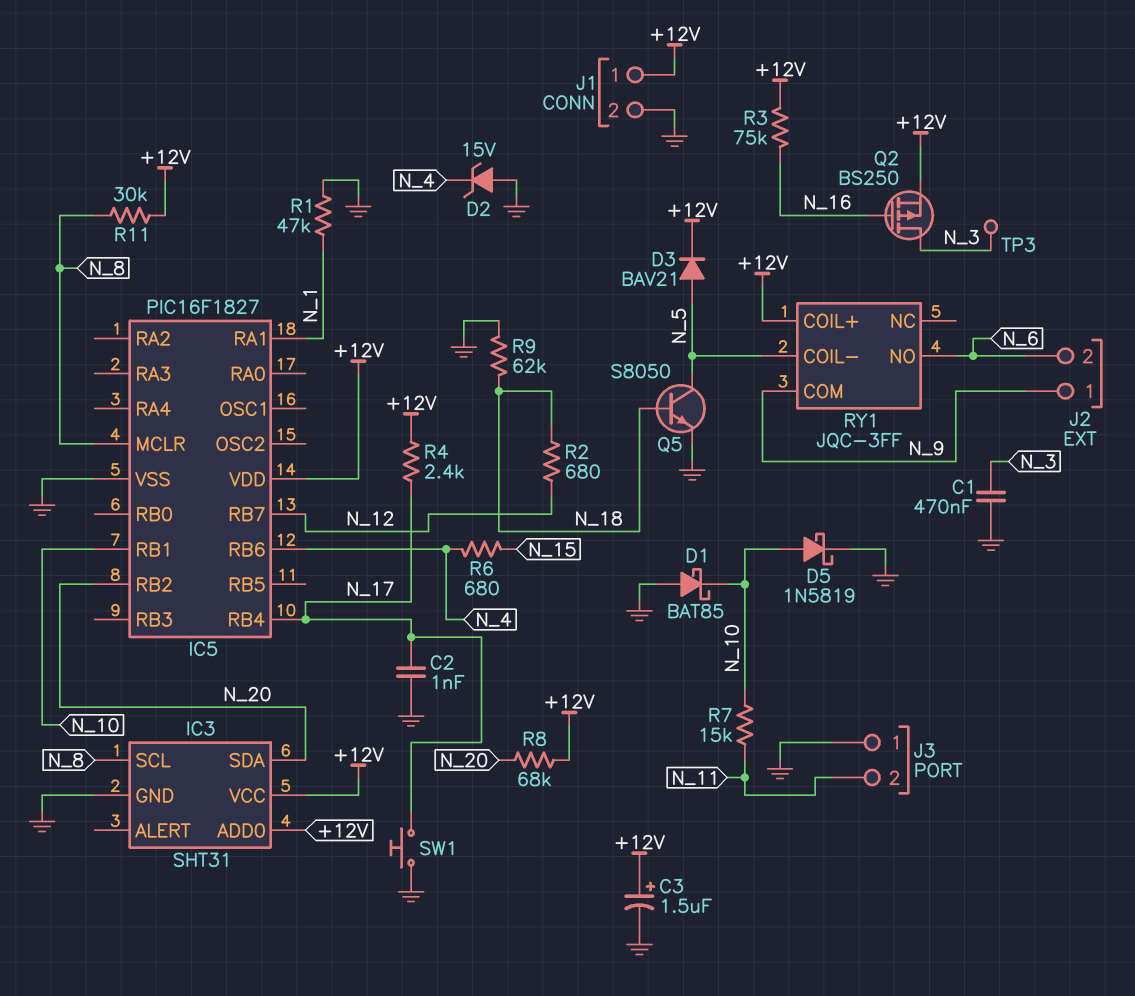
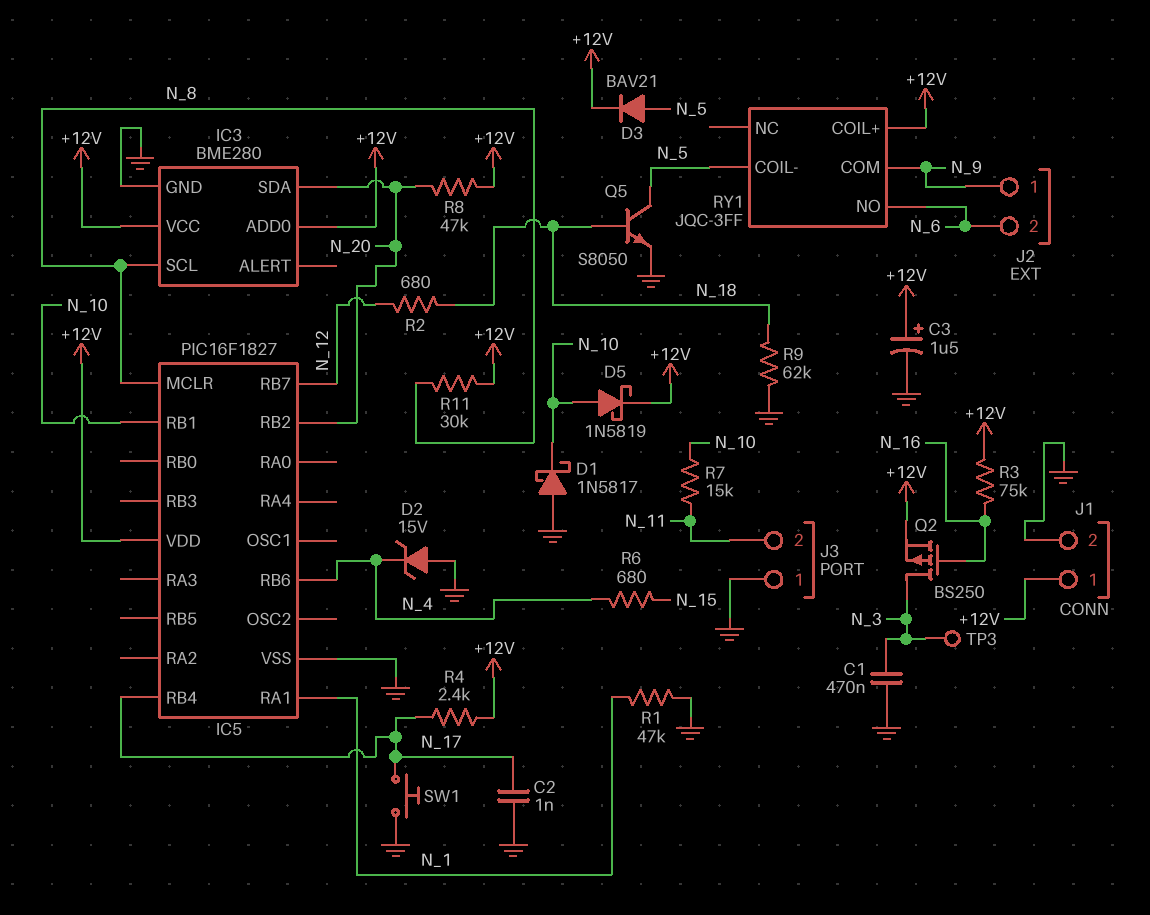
D1: schottky BAT85 (A GND, K N_10) -> schottky 1N5817 (A GND, K N_10)
D5: schottky 1N5819 (A N_10, K GND) -> schottky 1N5819 (A N_10, K +12V)
IC3: SHT31 -> BME280
R8: 68k (+12V, N_20) -> 47k (+12V, N_20)

